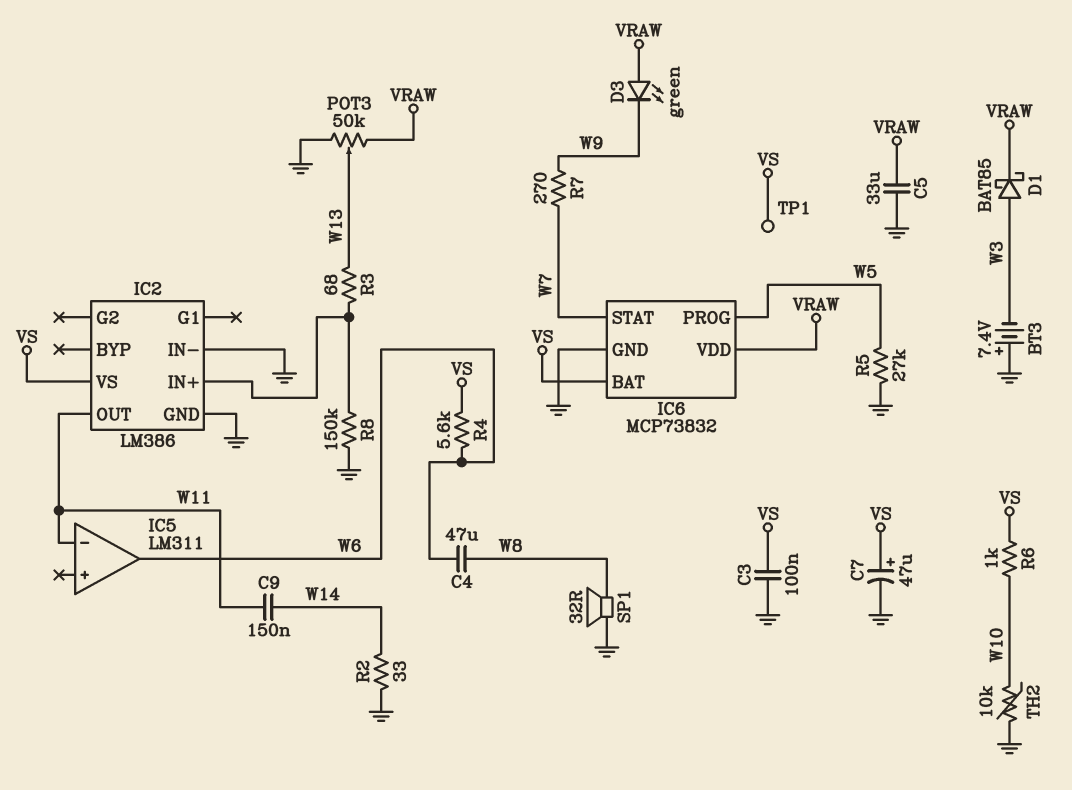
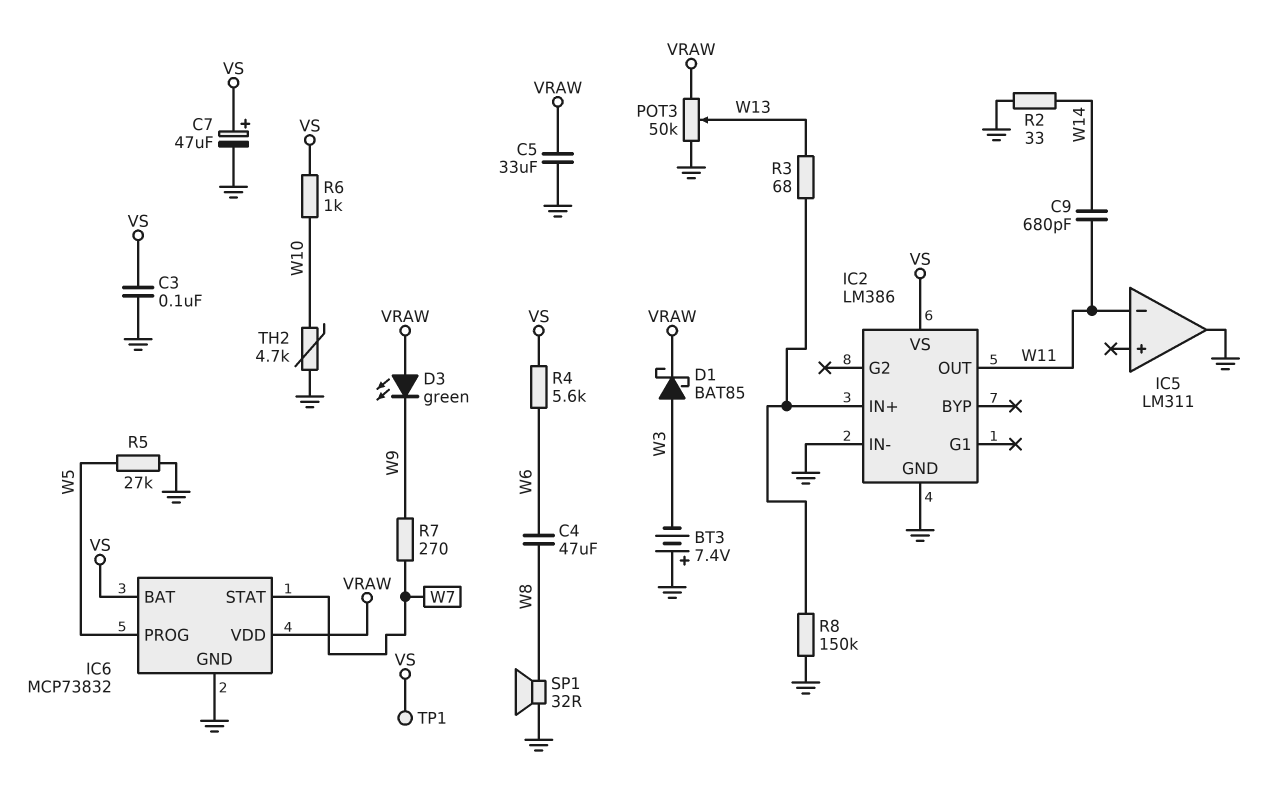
C9: 150nF (W11, W14) -> 680pF (W11, W14)
IC5 pin out: W6 -> GND
TH2: 10k (GND, W10) -> 4.7k (GND, W10)

